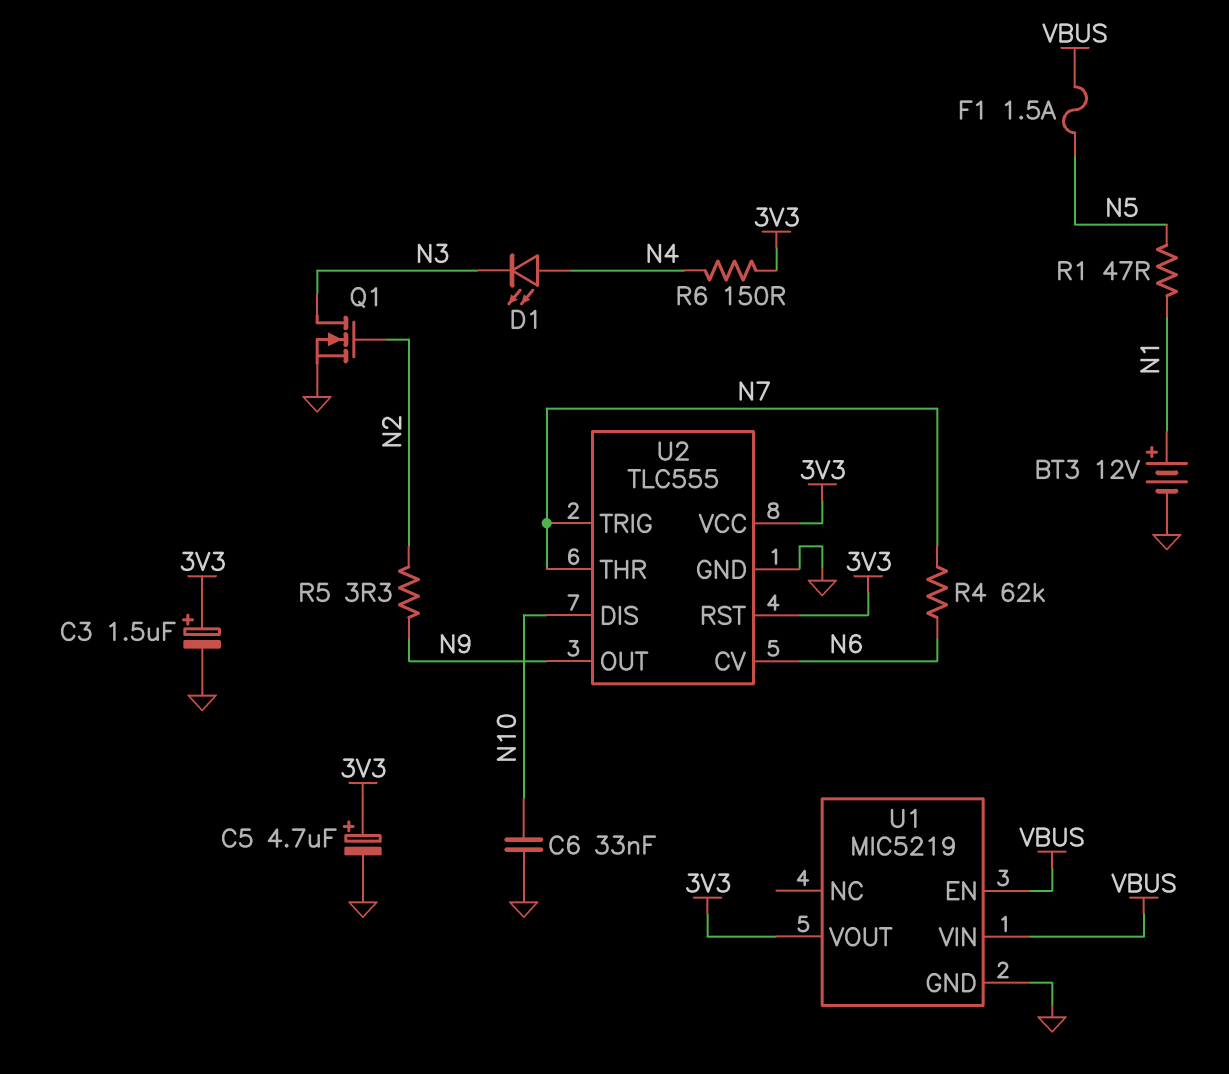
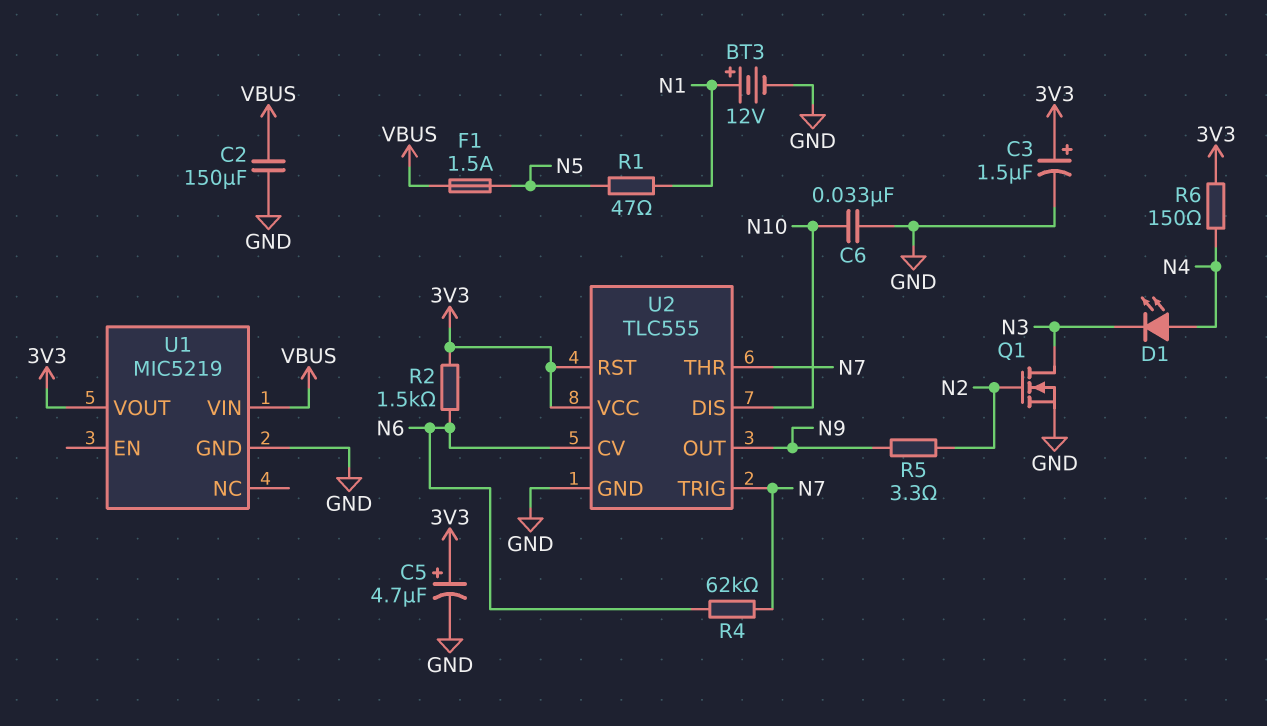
C2: none -> 150uF (GND, VBUS)
R2: none -> 1.5k (3V3, N6)
U1 pin EN: VBUS -> none

